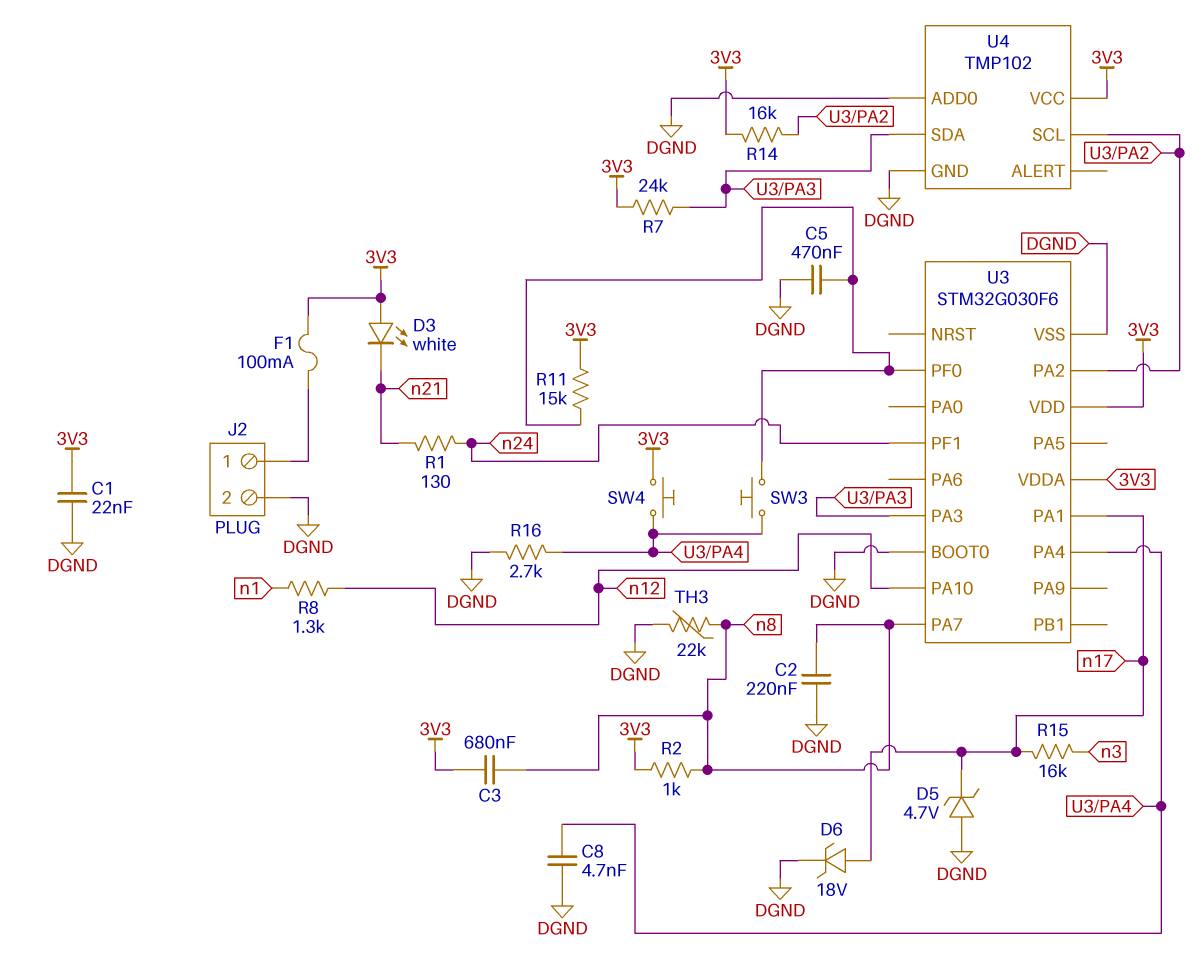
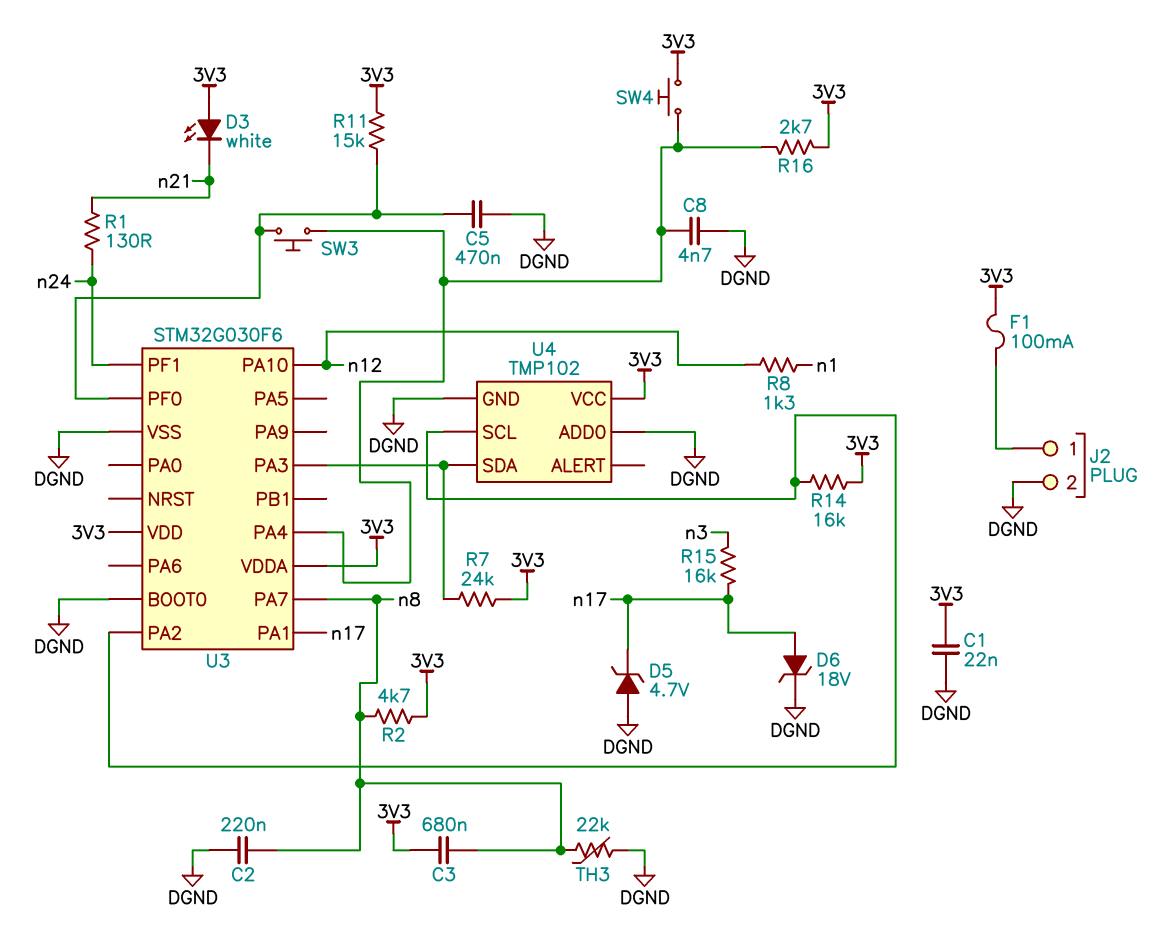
R2: 1k (3V3, n8) -> 4.7k (3V3, n8)
R16: 2.7k (DGND, U3/PA4) -> 2.7k (3V3, U3/PA4)

